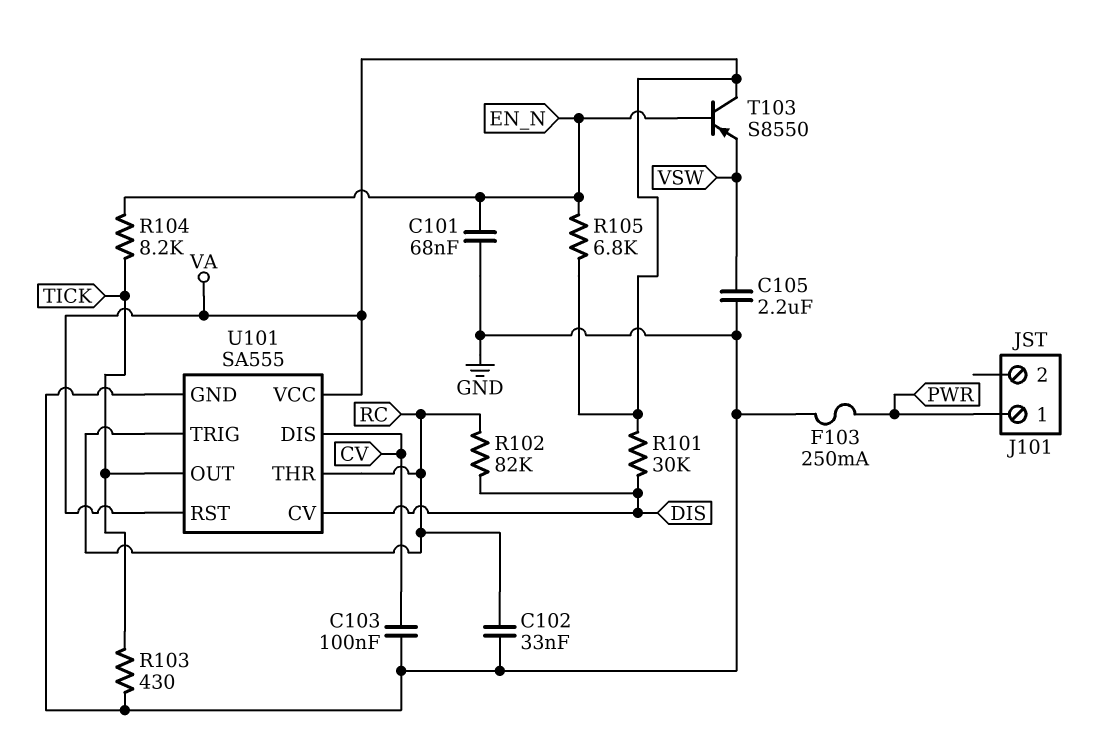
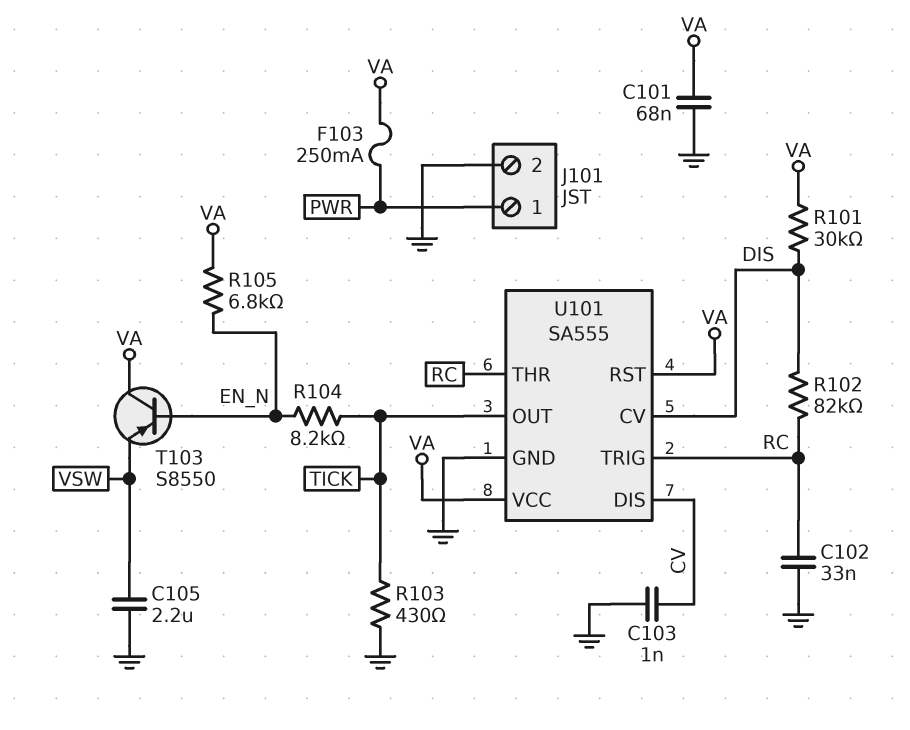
C101: 68nF (EN_N, GND) -> 68nF (GND, VA)
C103: 100nF (CV, GND) -> 1nF (CV, GND)
F103: 250mA (GND, PWR) -> 250mA (PWR, VA)
J101 pin 2: none -> GND

